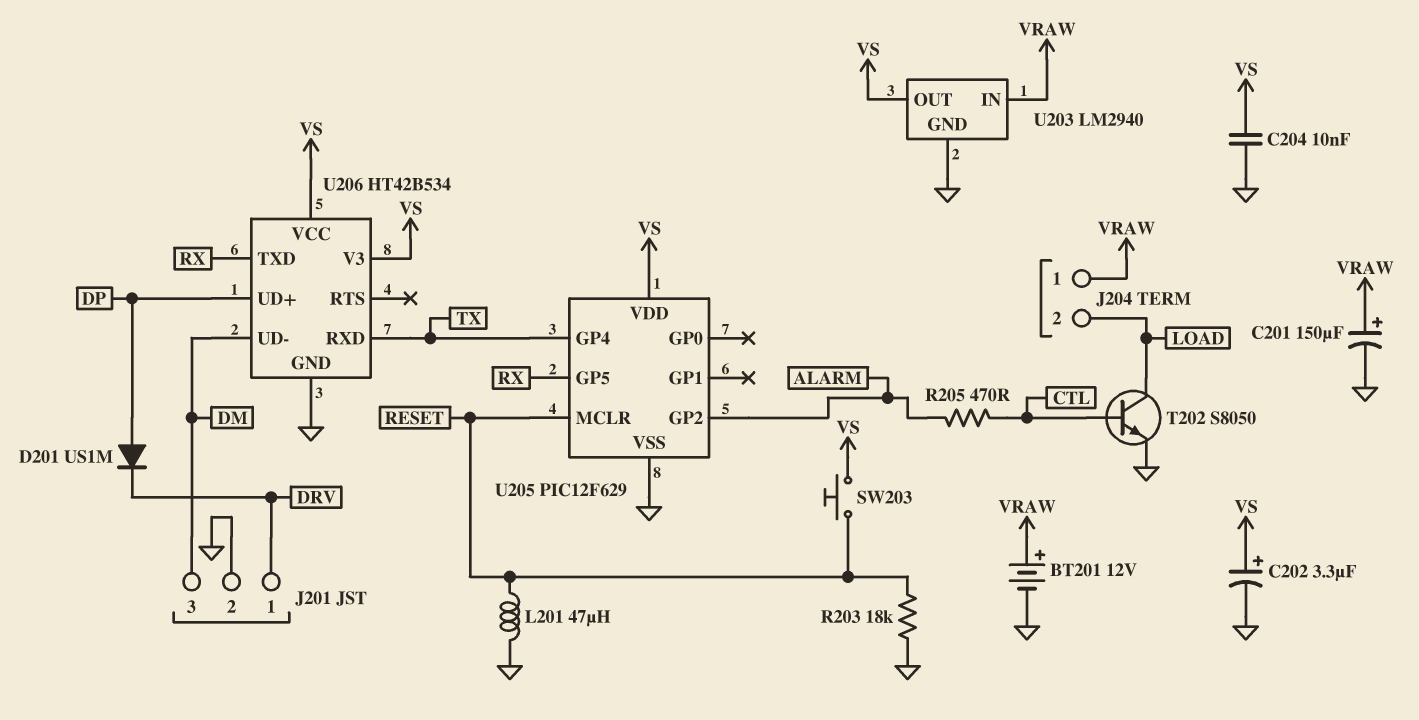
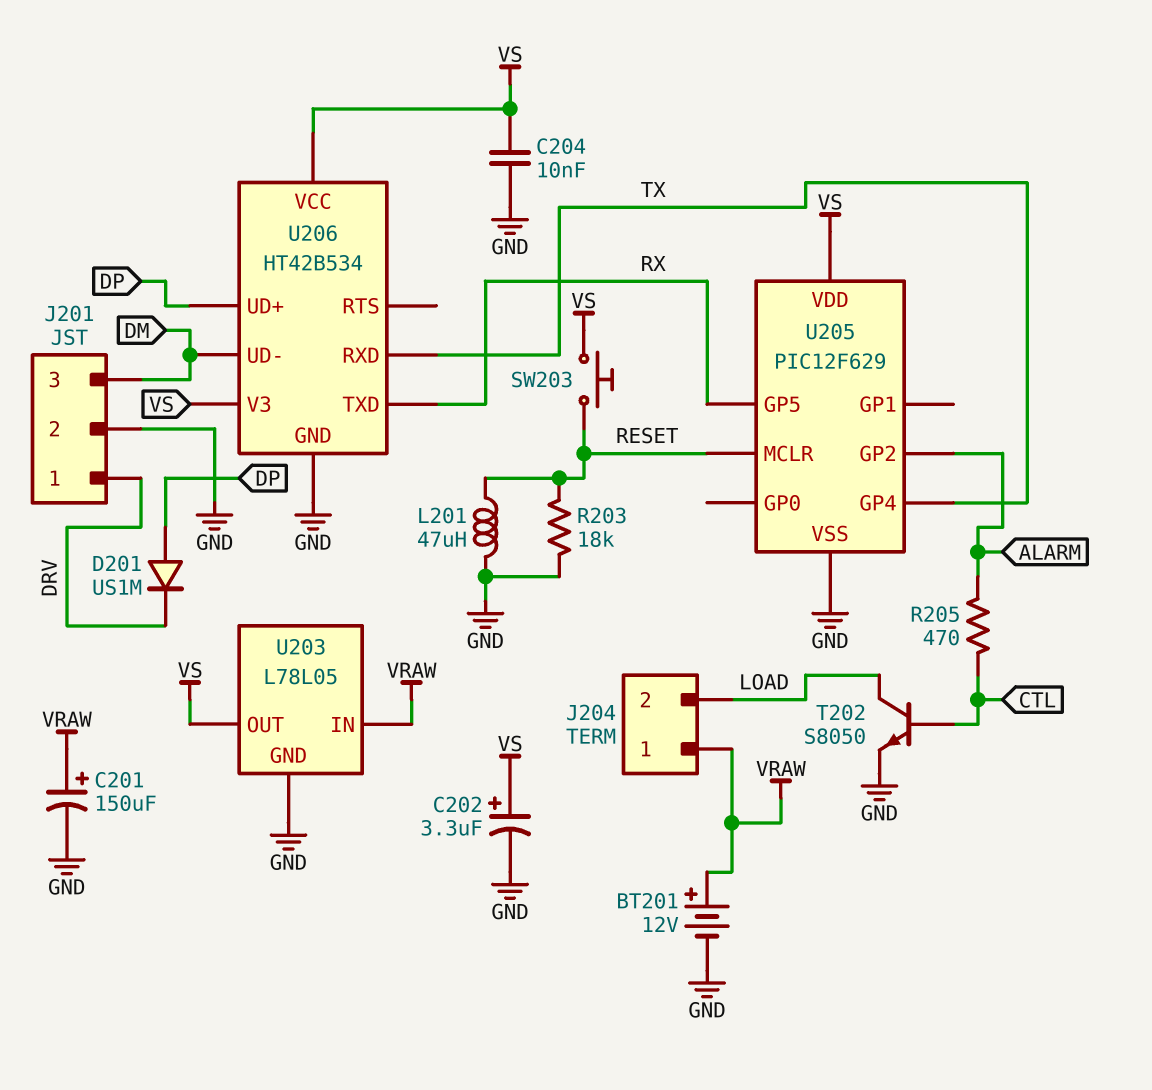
U203: LM2940 -> L78L05

